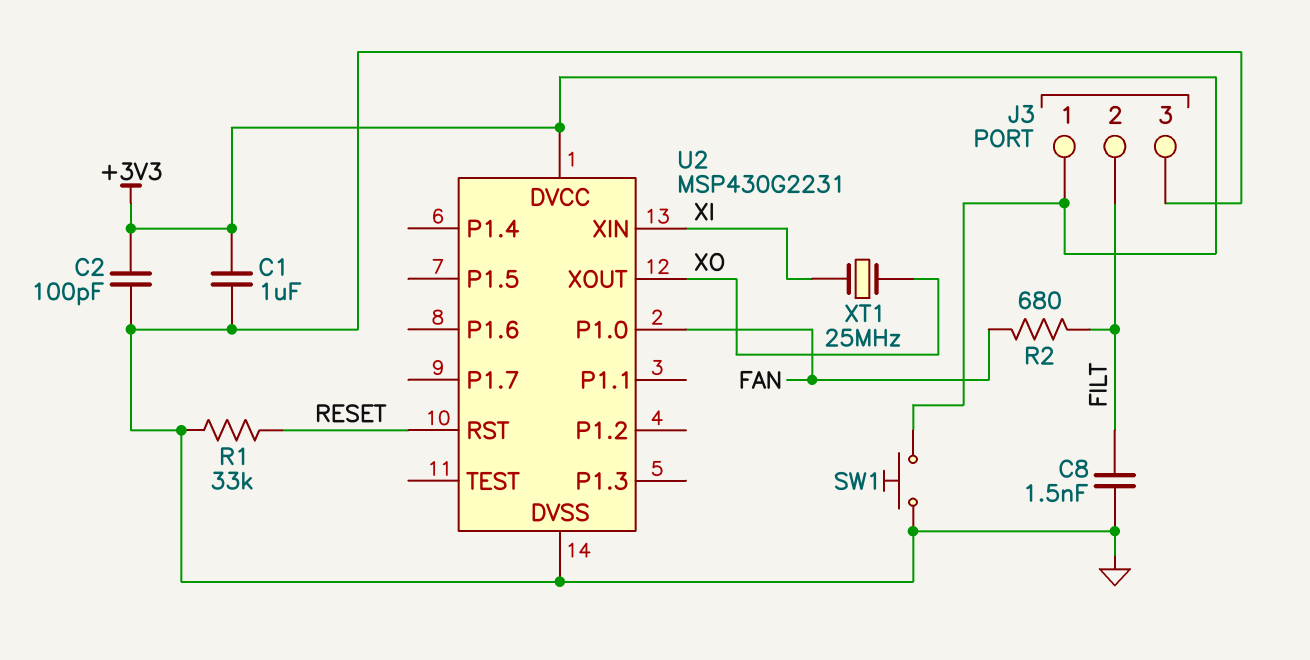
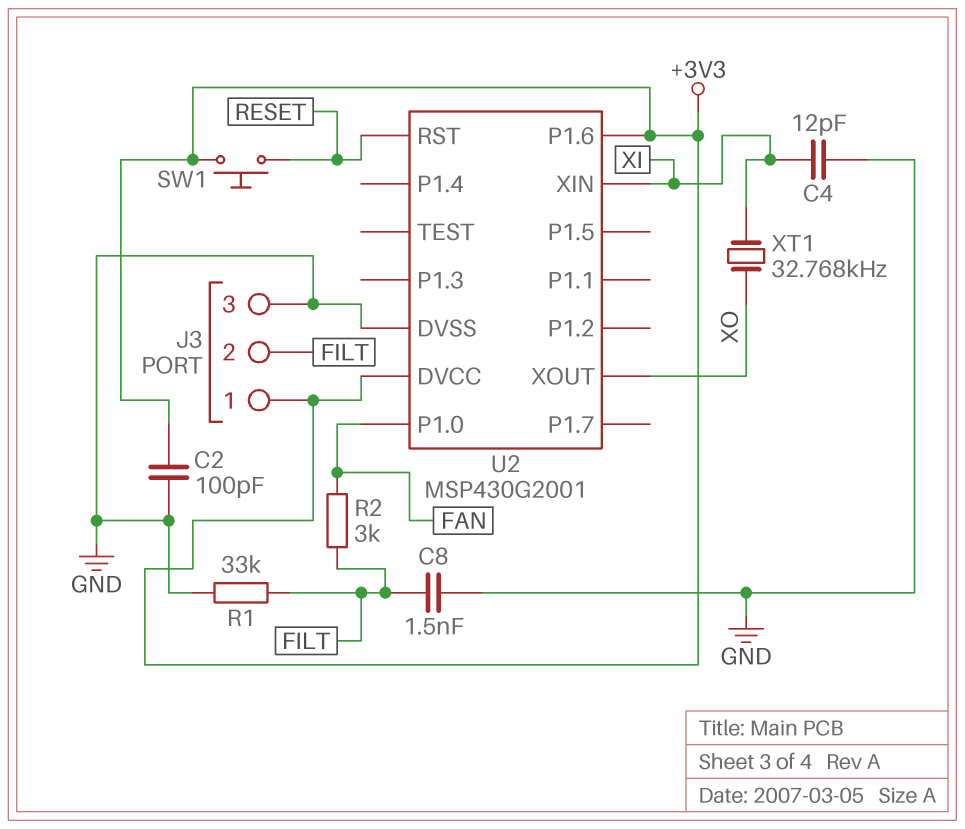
C1: 1uF (+3V3, GND) -> none
C4: none -> 12pF (GND, XI)
R1: 33k (GND, RESET) -> 33k (FILT, GND)
R2: 680 (FAN, FILT) -> 3k (FAN, FILT)
SW1: button (+3V3, GND) -> button (+3V3, RESET)
U2: MSP430G2231 -> MSP430G2001
U2 pin P1.6: none -> +3V3
XT1: 25MHz (XI, XO) -> 32.768kHz (XI, XO)

